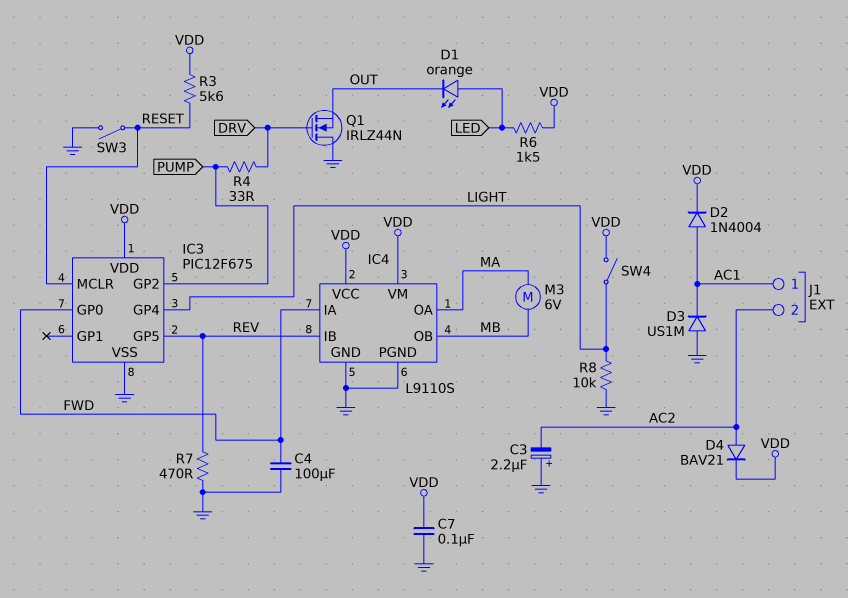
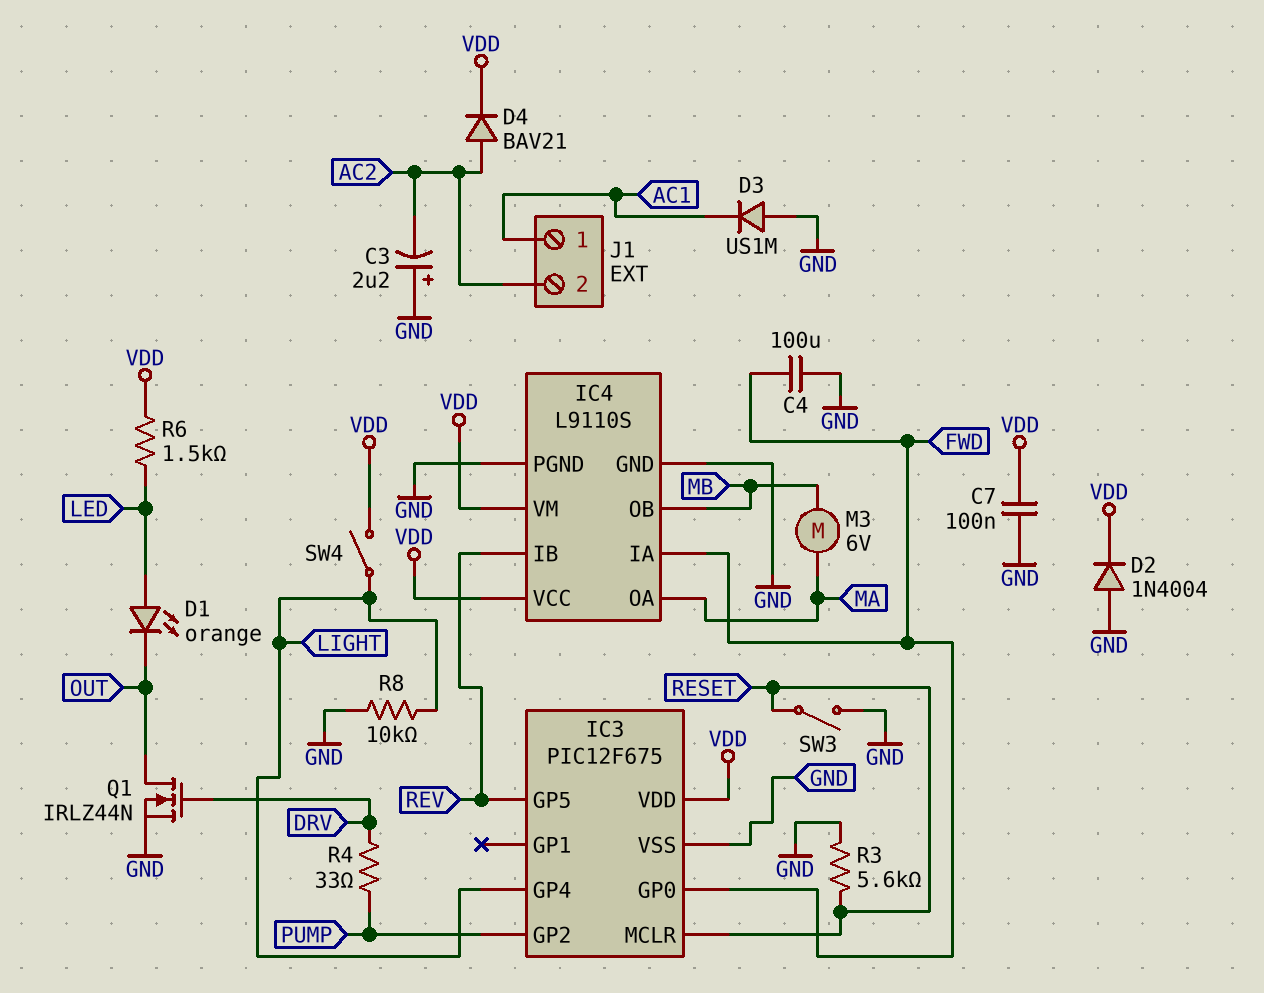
D2: diode 1N4004 (A AC1, K VDD) -> diode 1N4004 (A GND, K VDD)
Q1: NMOS IRLZ44N (G DRV, D GND, S OUT) -> NMOS IRLZ44N (G DRV, D OUT, S GND)
R3: 5.6k (RESET, VDD) -> 5.6k (GND, RESET)
R7: 470 (GND, REV) -> none

